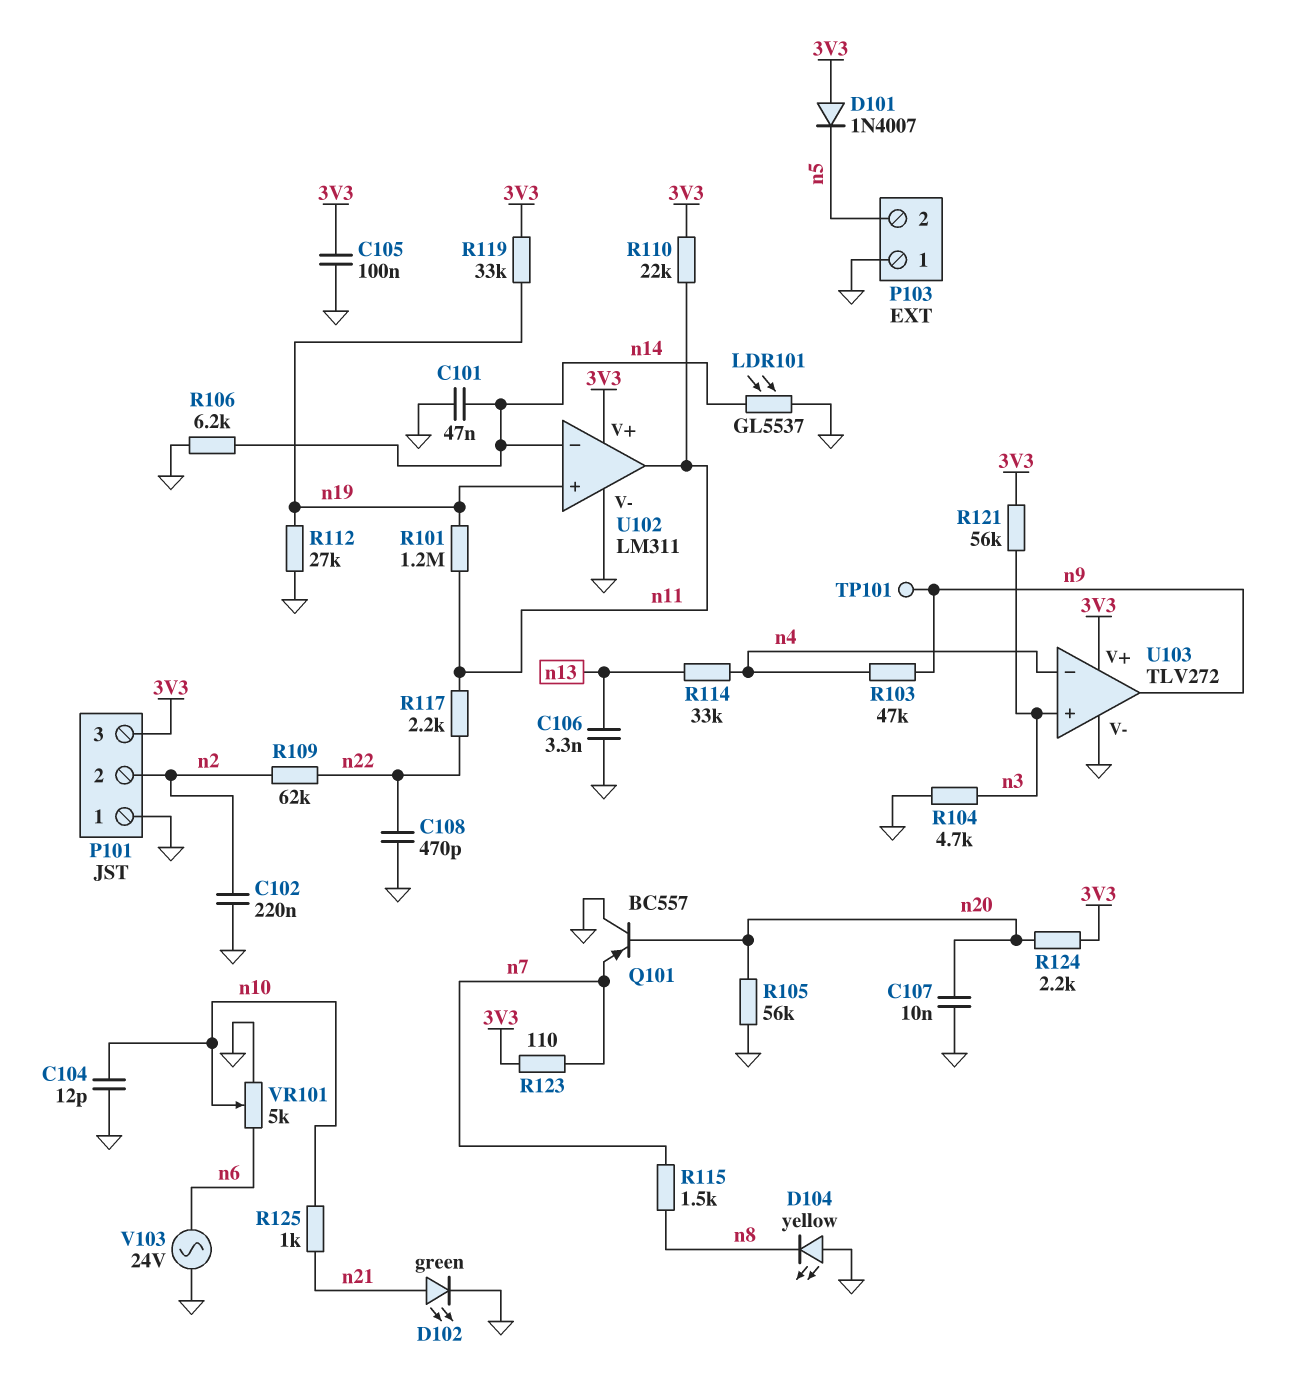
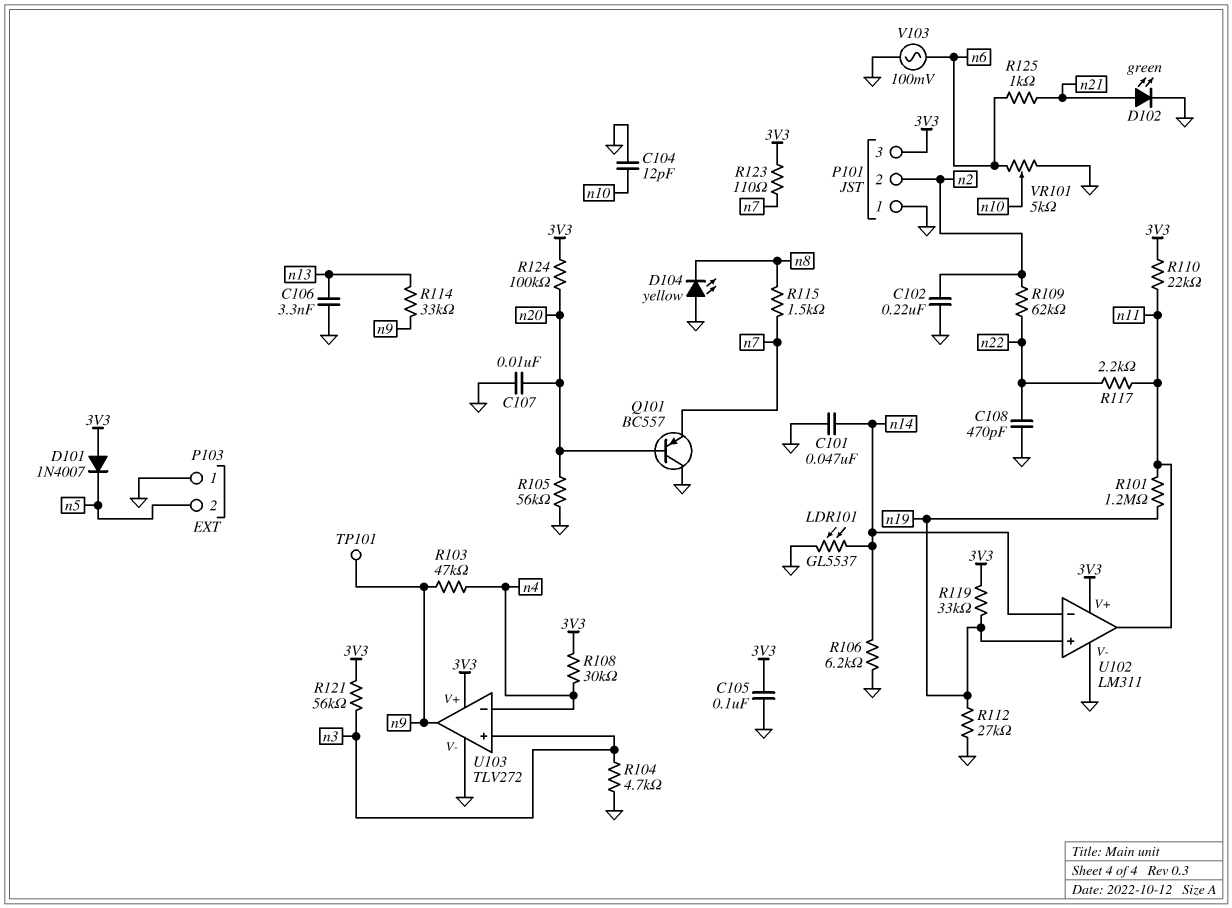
R108: none -> 30k (3V3, n4)
R114: 33k (n4, n13) -> 33k (n9, n13)
R124: 2.2k (3V3, n20) -> 100k (3V3, n20)
R125: 1k (n10, n21) -> 1k (n6, n21)
V103: AC 24V (GND, n6) -> AC 100mV (GND, n6)

